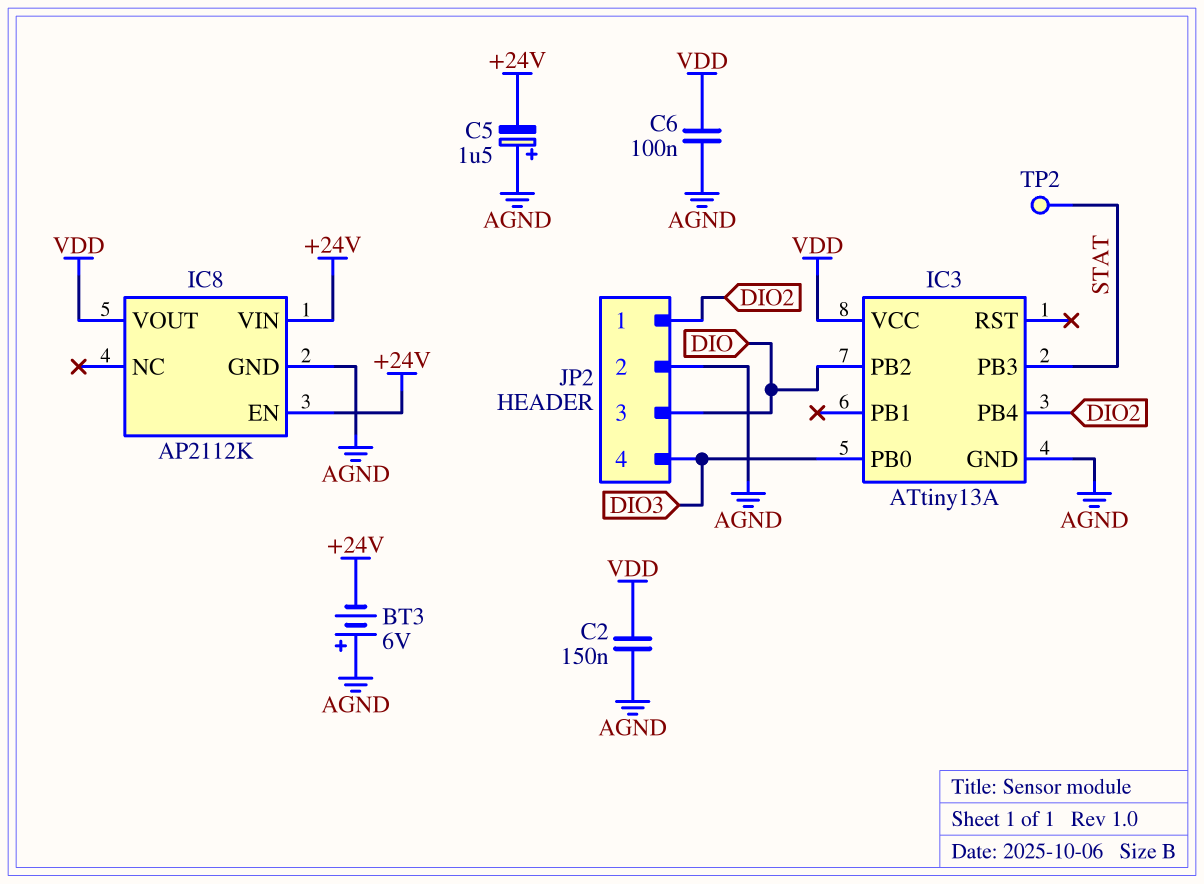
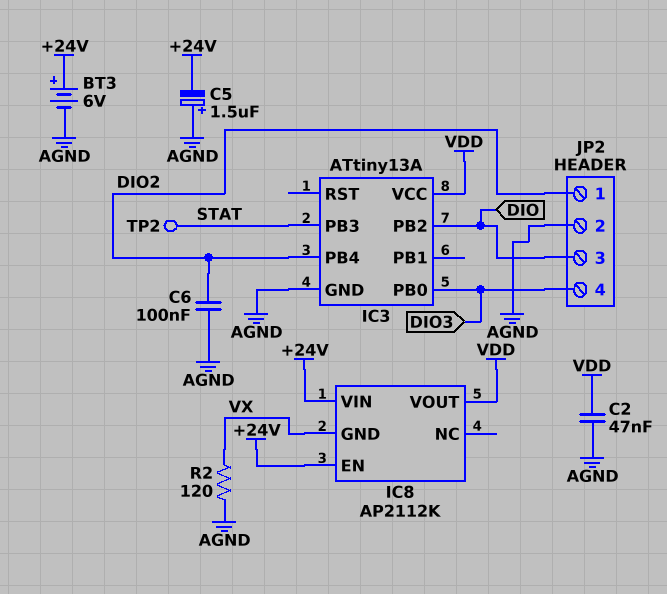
BT3: 6V (plus AGND, minus +24V) -> 6V (plus +24V, minus AGND)
C2: 150nF (AGND, VDD) -> 47nF (AGND, VDD)
C6: 100nF (AGND, VDD) -> 100nF (AGND, DIO2)
IC8 pin GND: AGND -> VX
R2: none -> 120 (AGND, VX)

